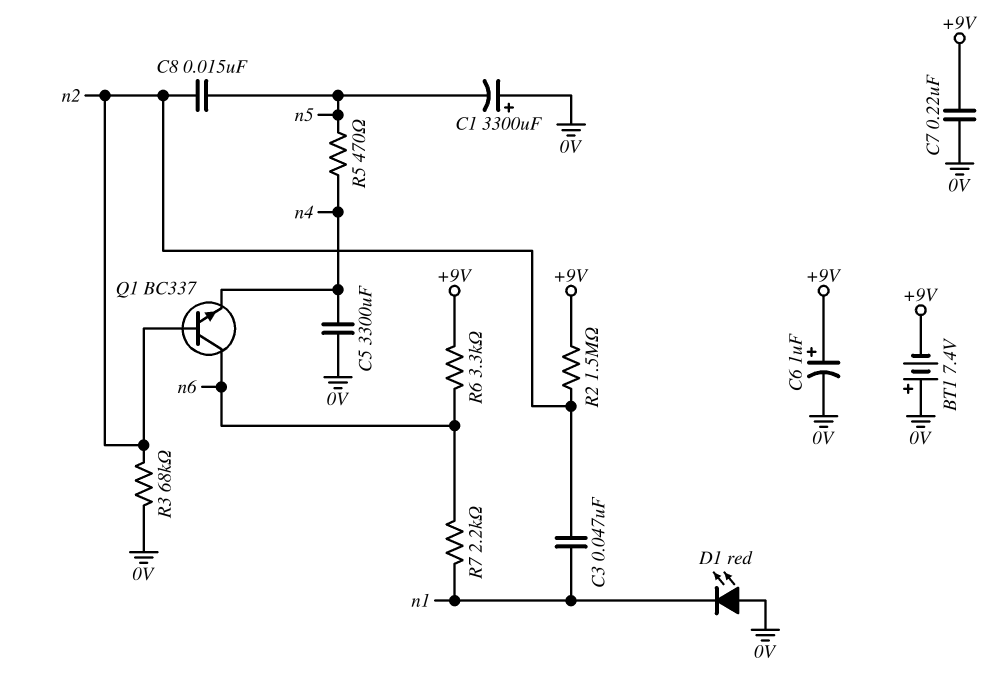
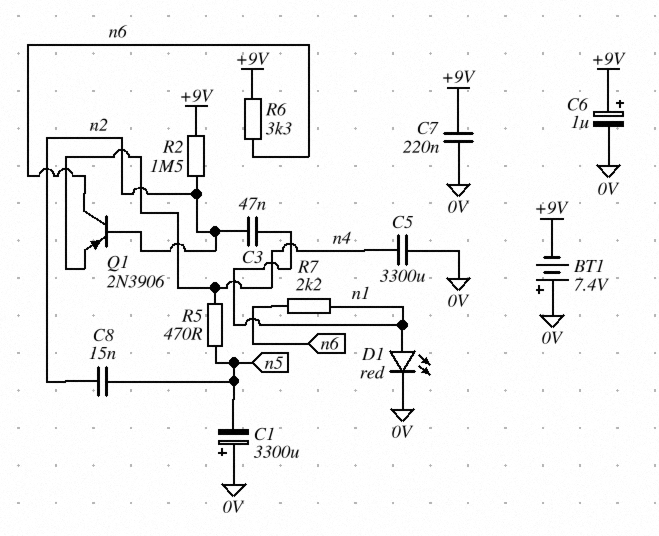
D1: LED red (A 0V, K n1) -> LED red (A n1, K 0V)
Q1: NPN BC337 (B n2, C n6, E n4) -> PNP 2N3906 (B n2, C n6, E n4)
R3: 68k (0V, n2) -> none

